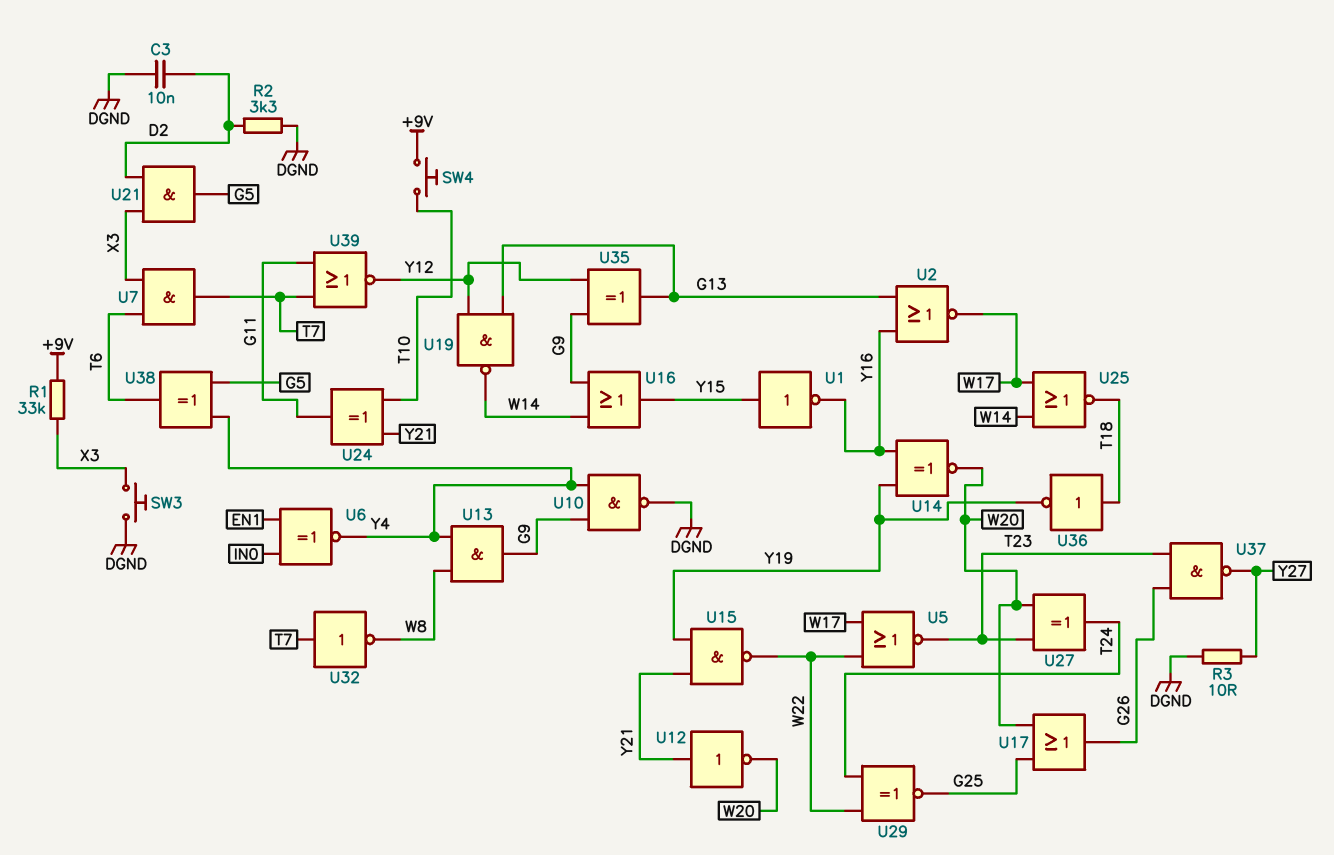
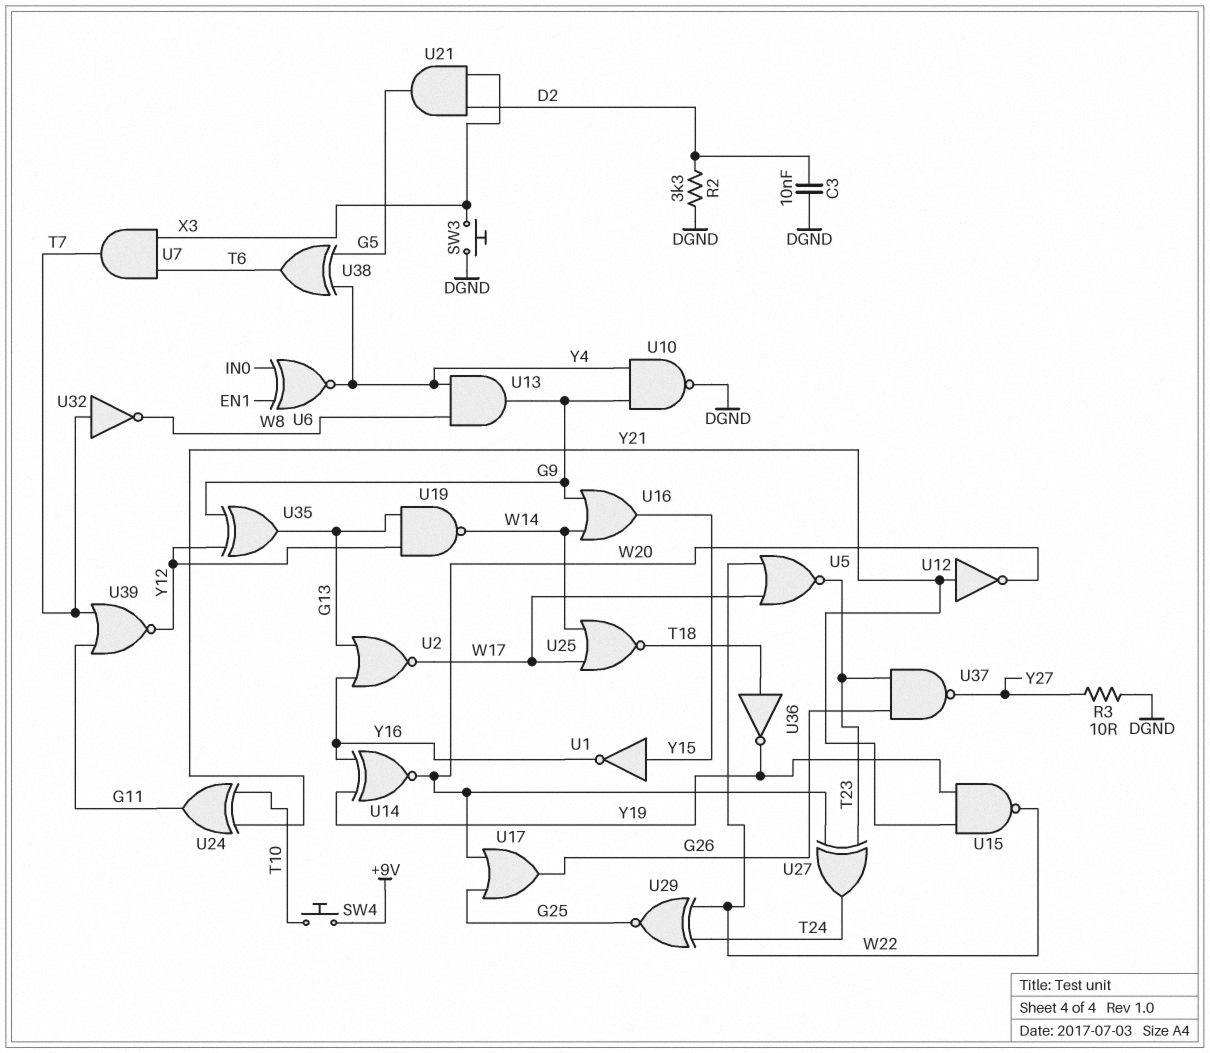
R1: 33k (+9V, X3) -> none

